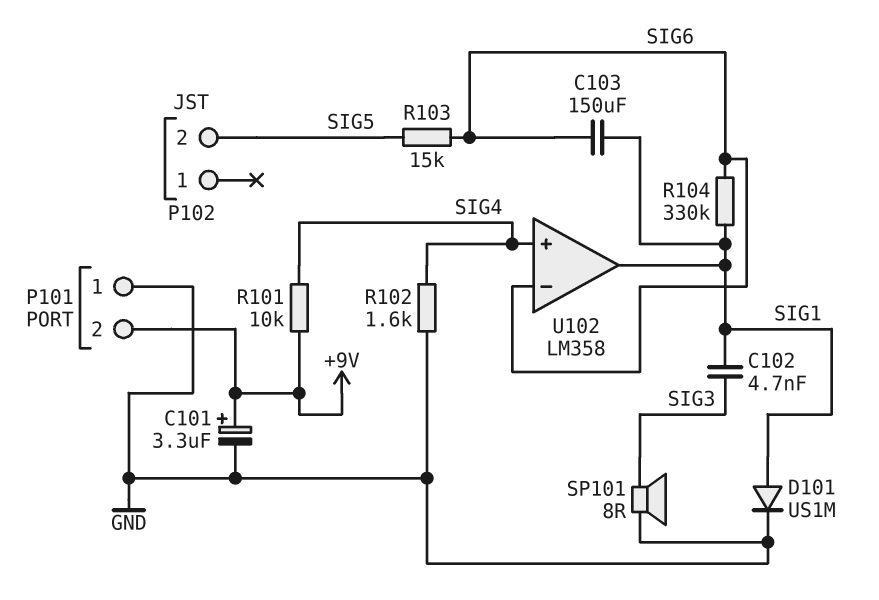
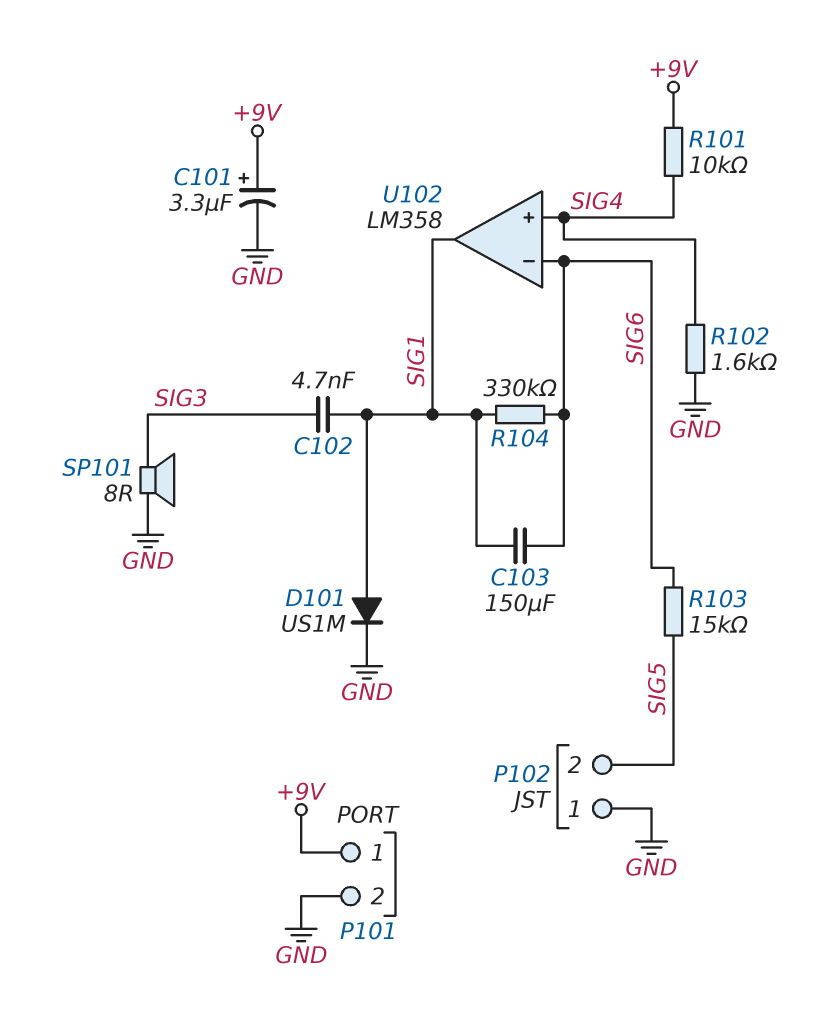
P101 pin 1: GND -> +9V
P101 pin 2: +9V -> GND
P102 pin 1: none -> GND

